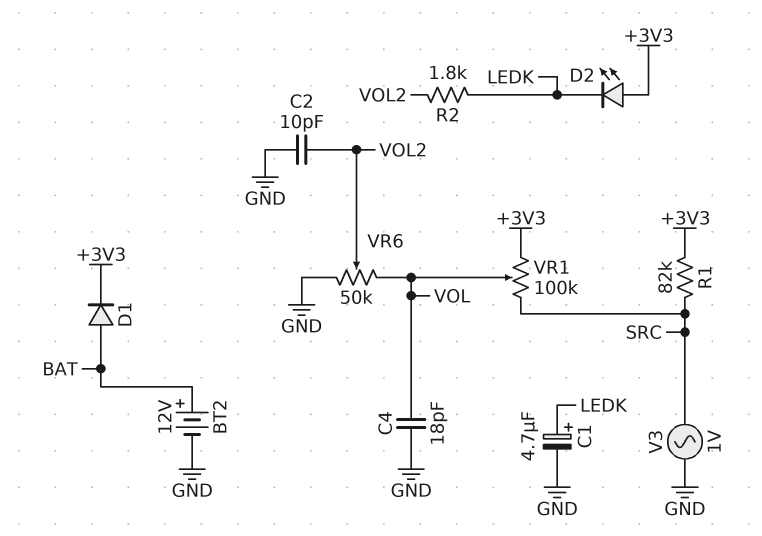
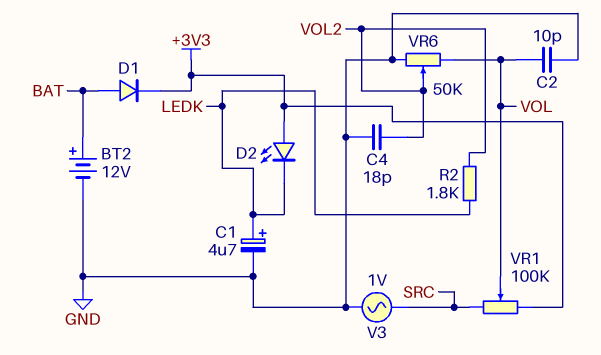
C2: 10pF (GND, VOL2) -> 10pF (GND, VOL)
C4: 18pF (GND, VOL) -> 18pF (GND, VOL2)
R1: 82k (+3V3, SRC) -> none

